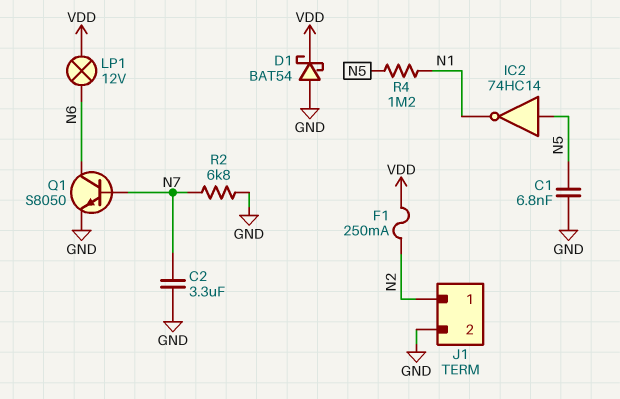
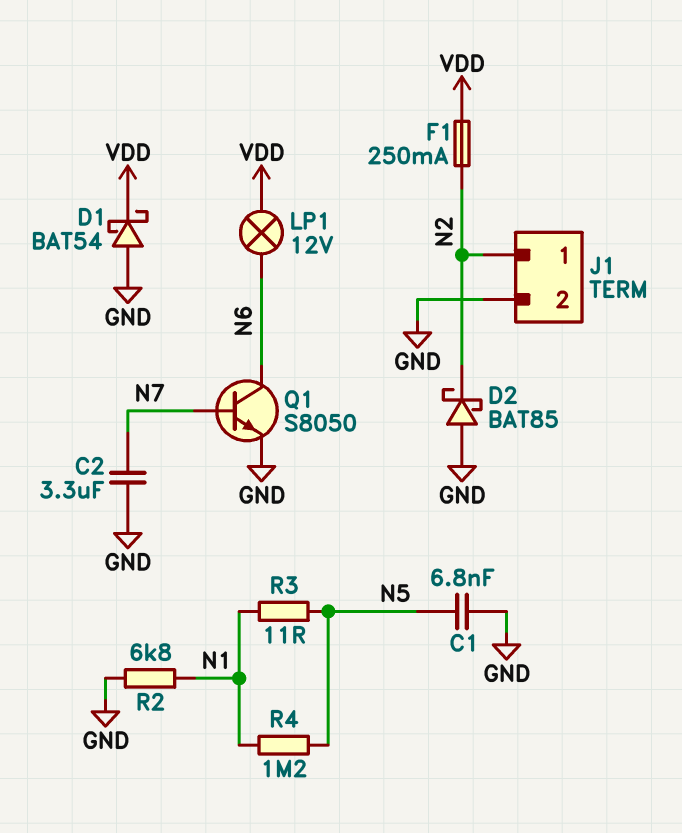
D2: none -> schottky BAT85 (A GND, K N2)
IC2: NOT 74HC14 (in N5, out N1) -> none
R2: 6.8k (GND, N7) -> 6.8k (GND, N1)
R3: none -> 11 (N1, N5)

